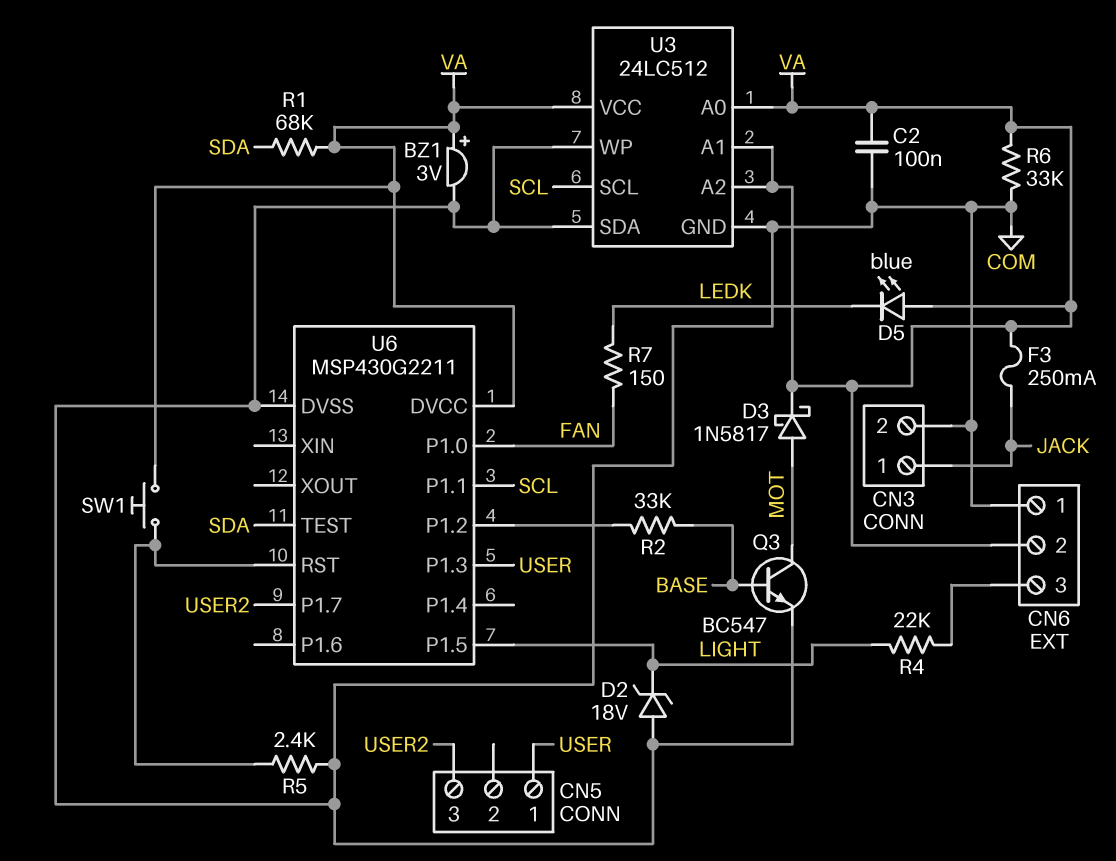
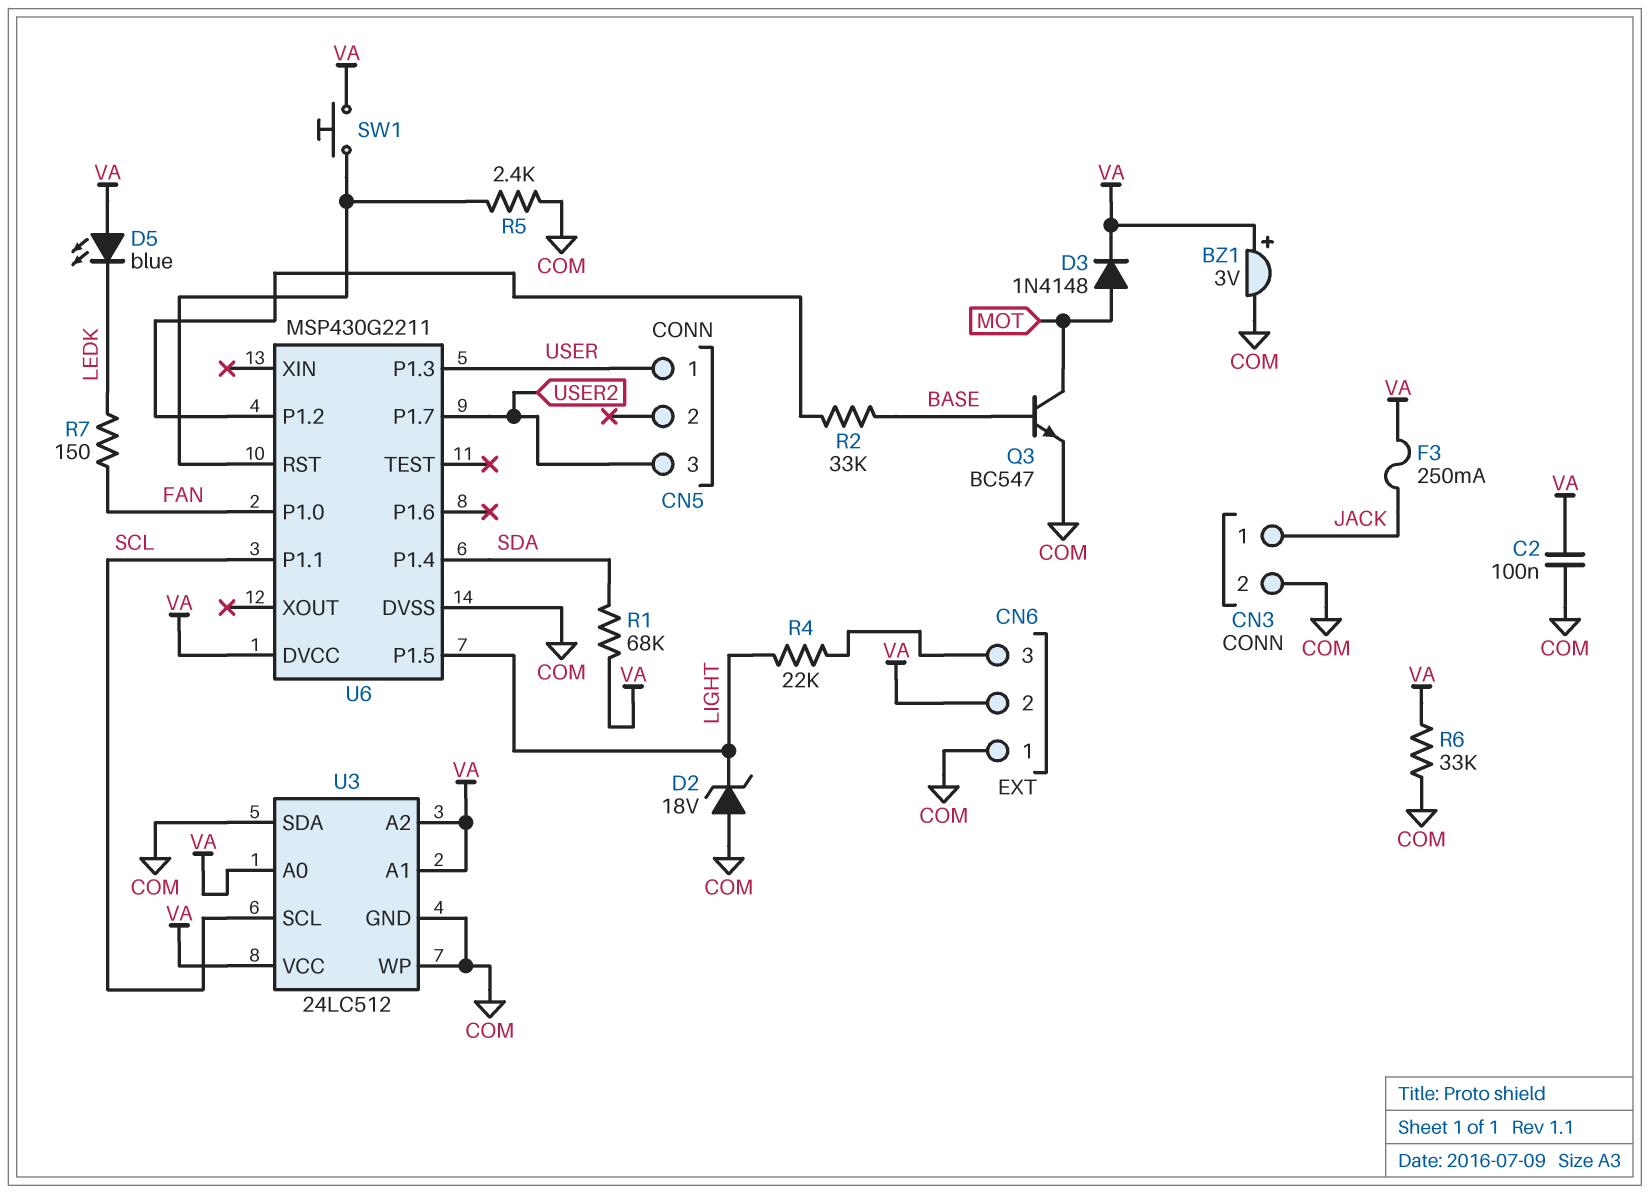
D3: schottky 1N5817 (A MOT, K VA) -> diode 1N4148 (A MOT, K VA)
U6 pin P1.4: none -> SDA
U6 pin TEST: SDA -> none

